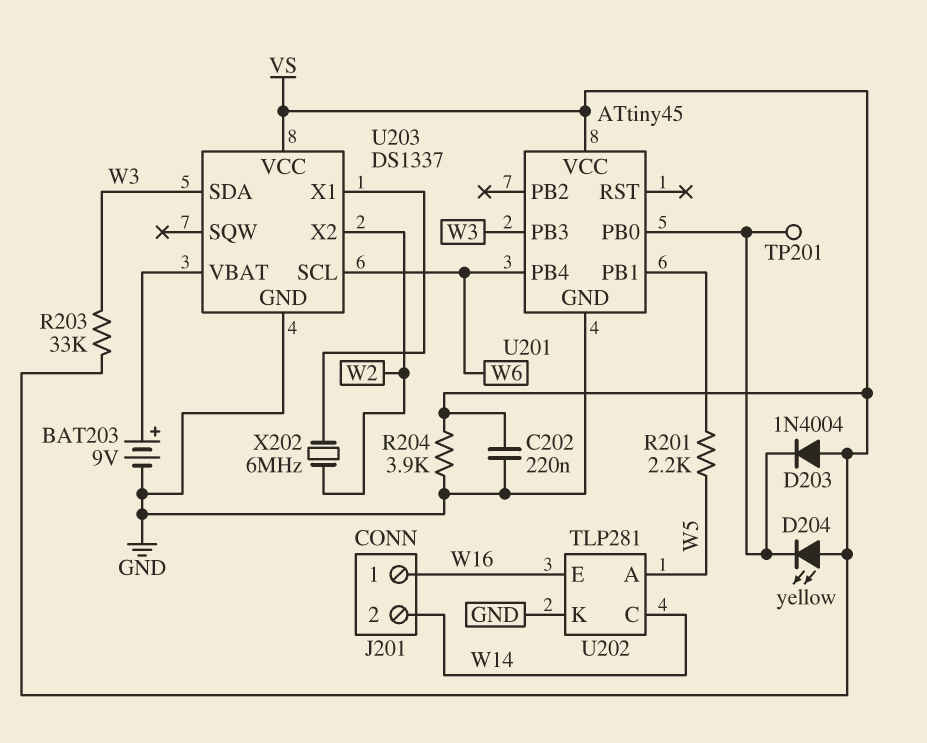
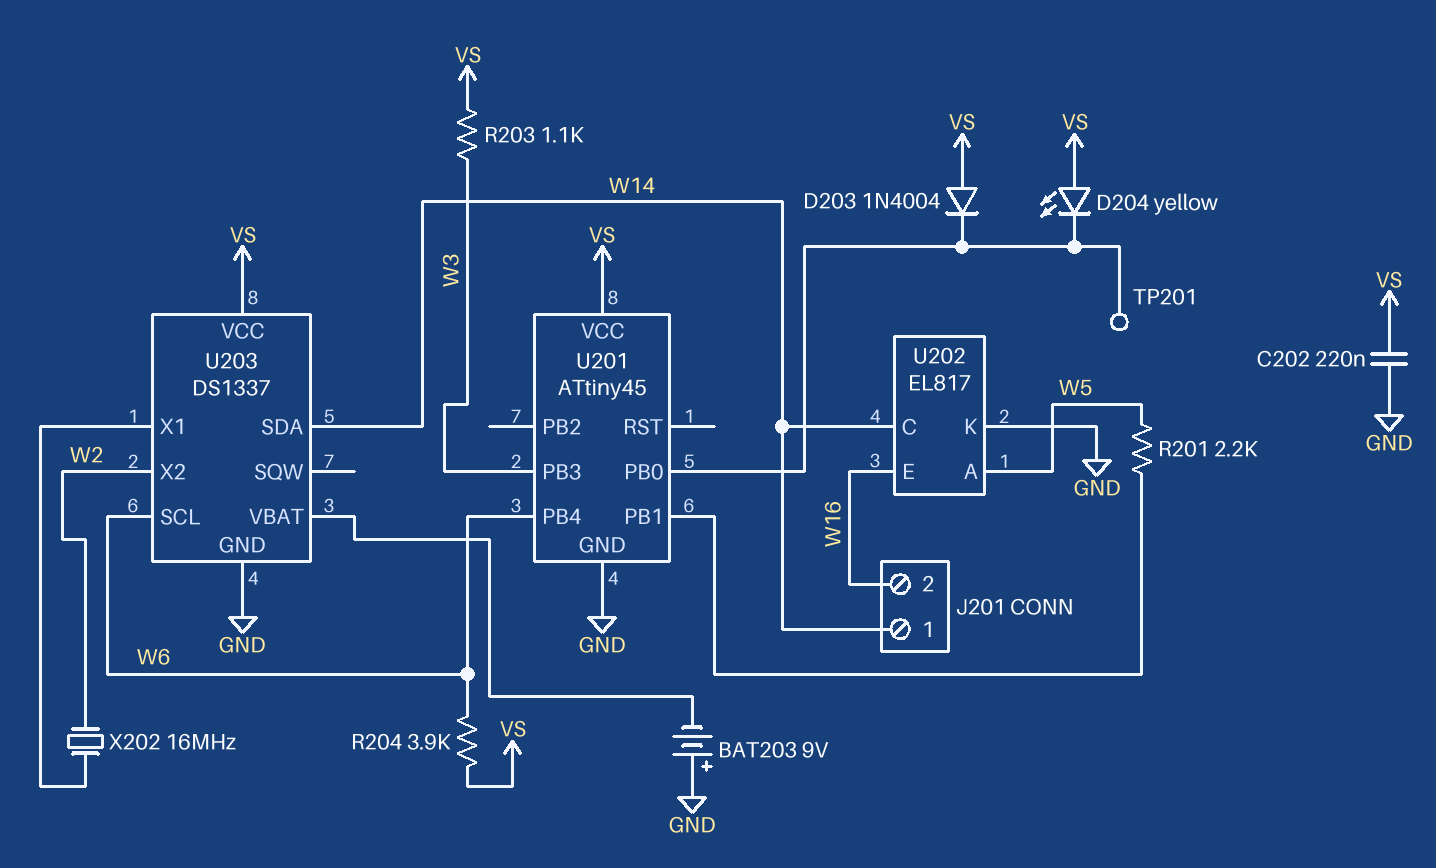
BAT203: 9V (plus U203/VBAT, minus GND) -> 9V (plus GND, minus U203/VBAT)
J201 pin 1: W16 -> W14
J201 pin 2: W14 -> W16
R203: 33k (VS, W3) -> 1.1k (VS, W3)
R204: 3.9k (GND, VS) -> 3.9k (VS, W6)
U202: TLP281 -> EL817
U203 pin SDA: W3 -> W14
X202: 6MHz (U203/X1, W2) -> 16MHz (U203/X1, W2)

